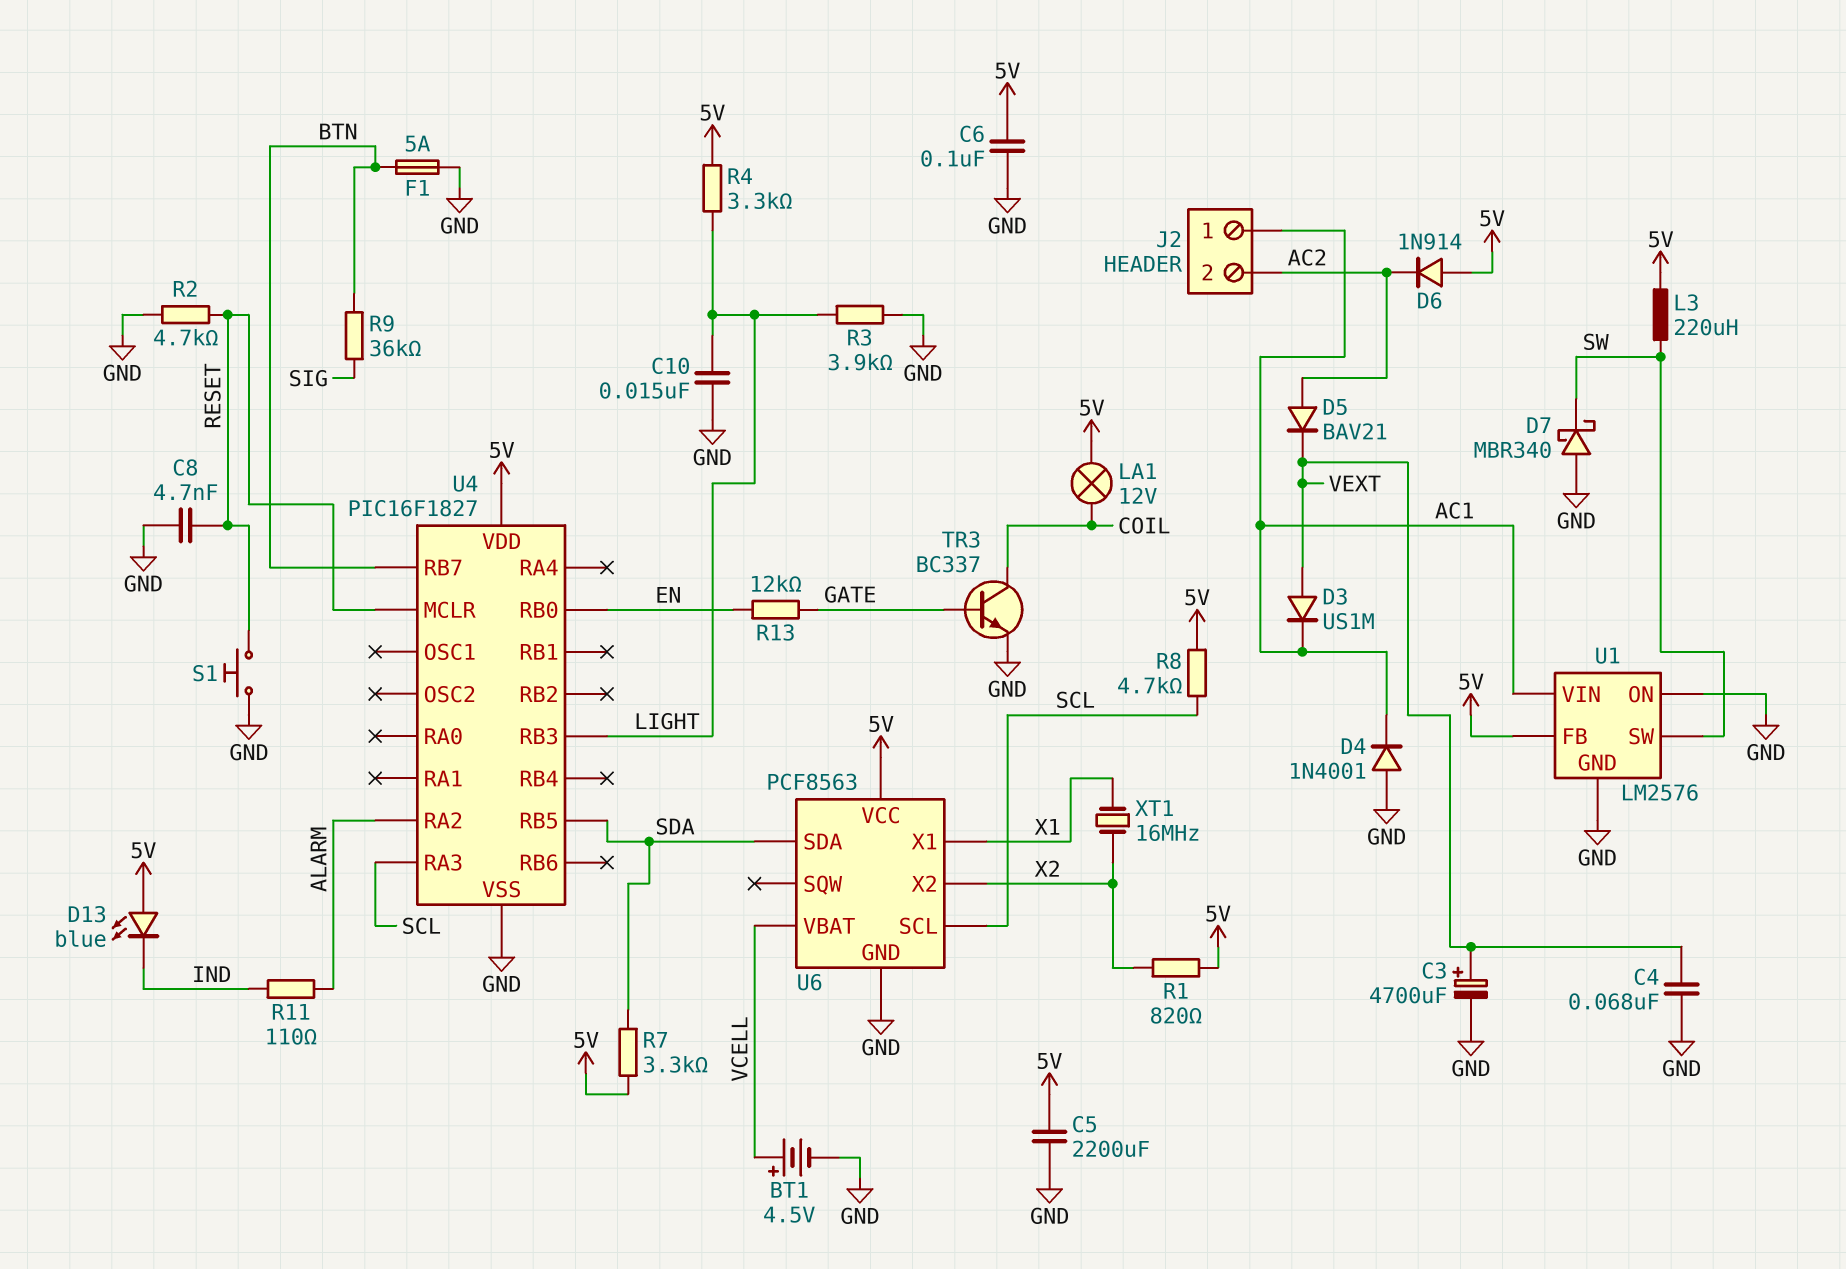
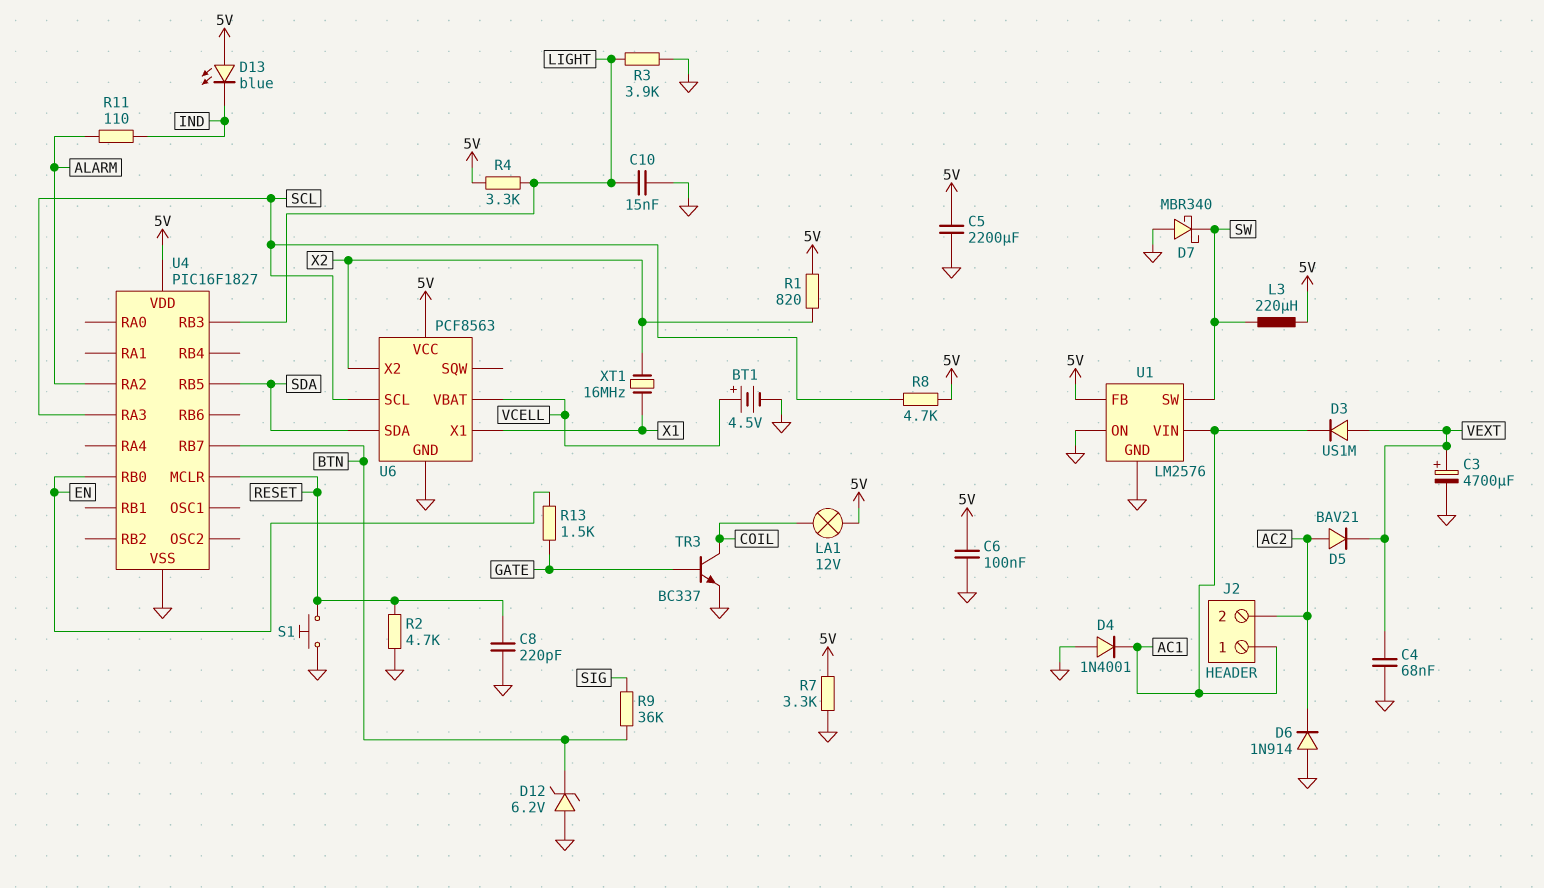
C8: 4.7nF (GND, RESET) -> 220pF (GND, RESET)
D6: diode 1N914 (A 5V, K AC2) -> diode 1N914 (A GND, K AC2)
D12: none -> zener 6.2V (A GND, K BTN)
F1: 5A (BTN, GND) -> none
R7: 3.3k (5V, SDA) -> 3.3k (5V, GND)
R13: 12k (EN, GATE) -> 1.5k (EN, GATE)

